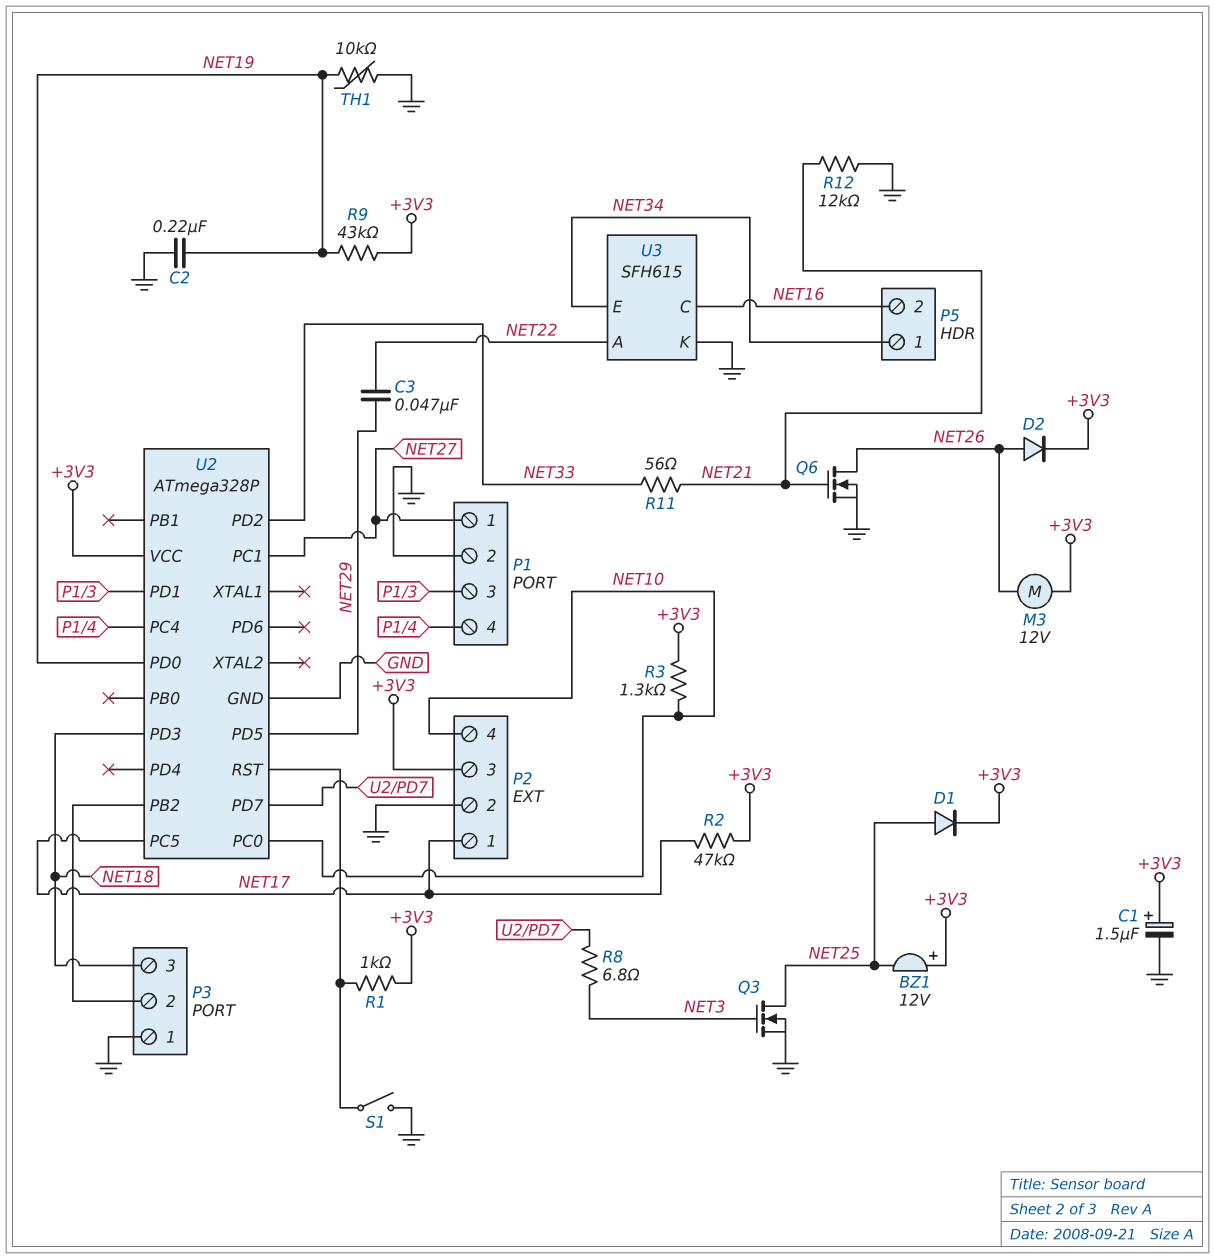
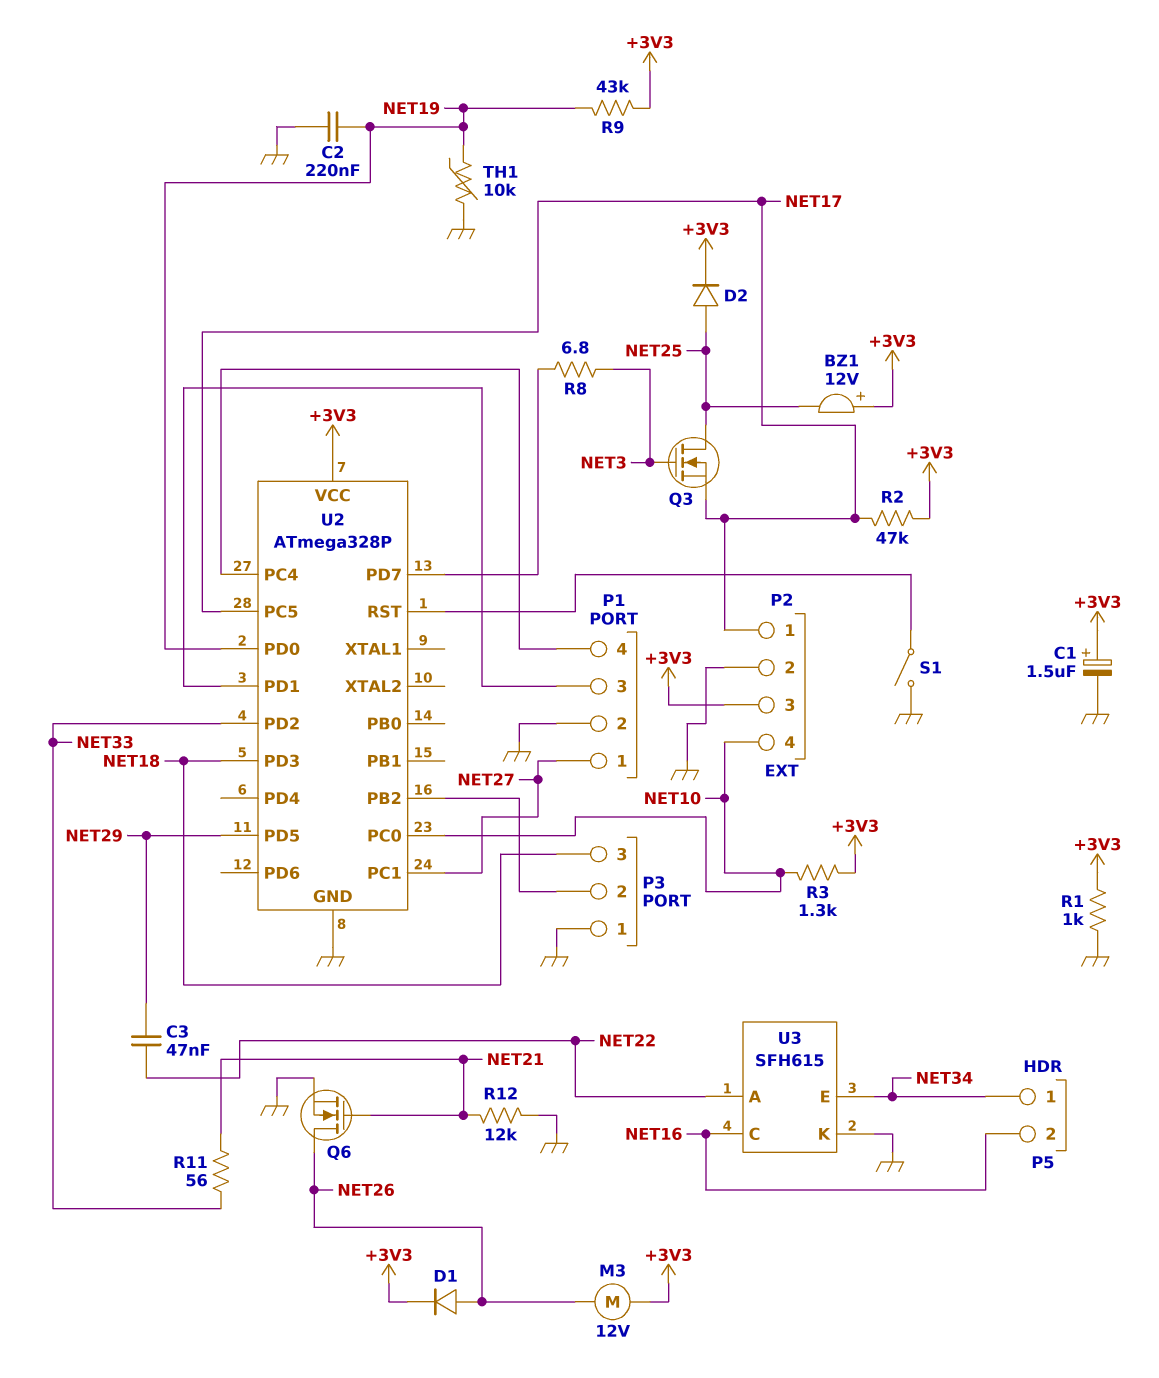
D1: diode (A NET25, K +3V3) -> diode (A NET26, K +3V3)
D2: diode (A NET26, K +3V3) -> diode (A NET25, K +3V3)
Q3: NMOS (G NET3, D NET25, S GND) -> NMOS (G NET3, D NET25, S NET17)
R1: 1k (+3V3, U2/RST) -> 1k (+3V3, GND)

